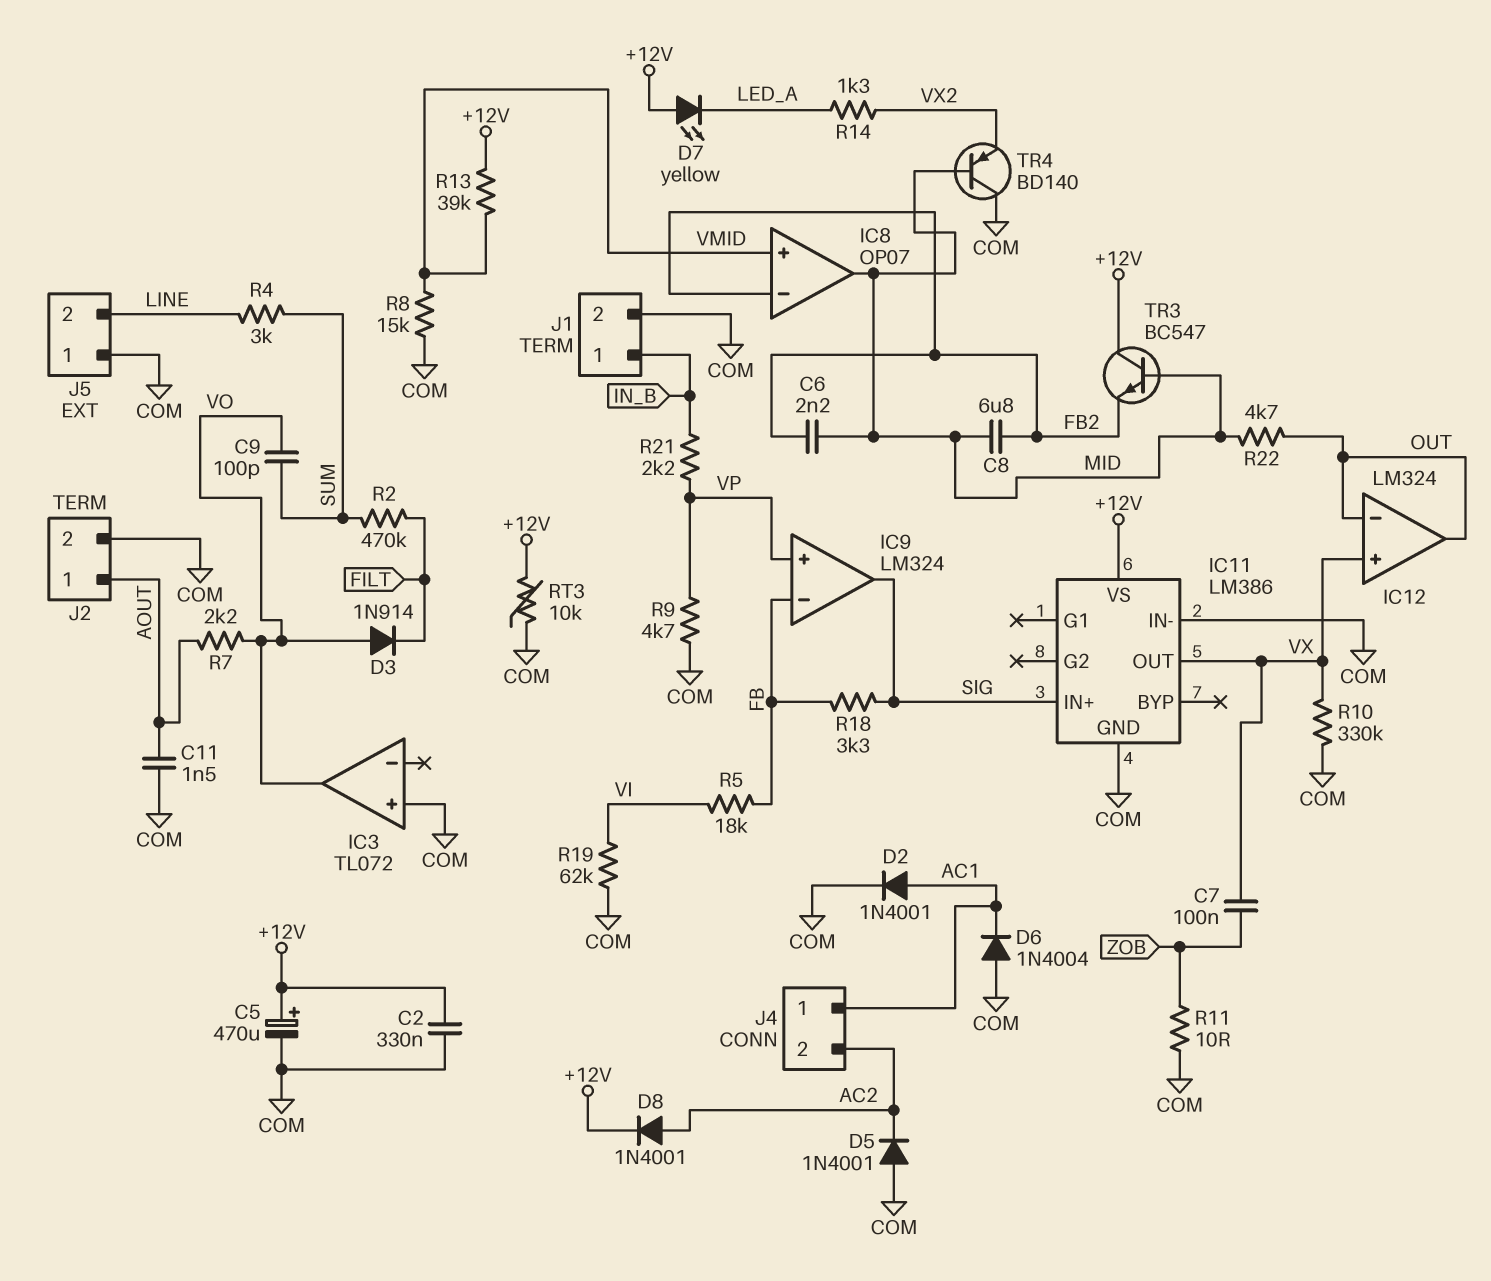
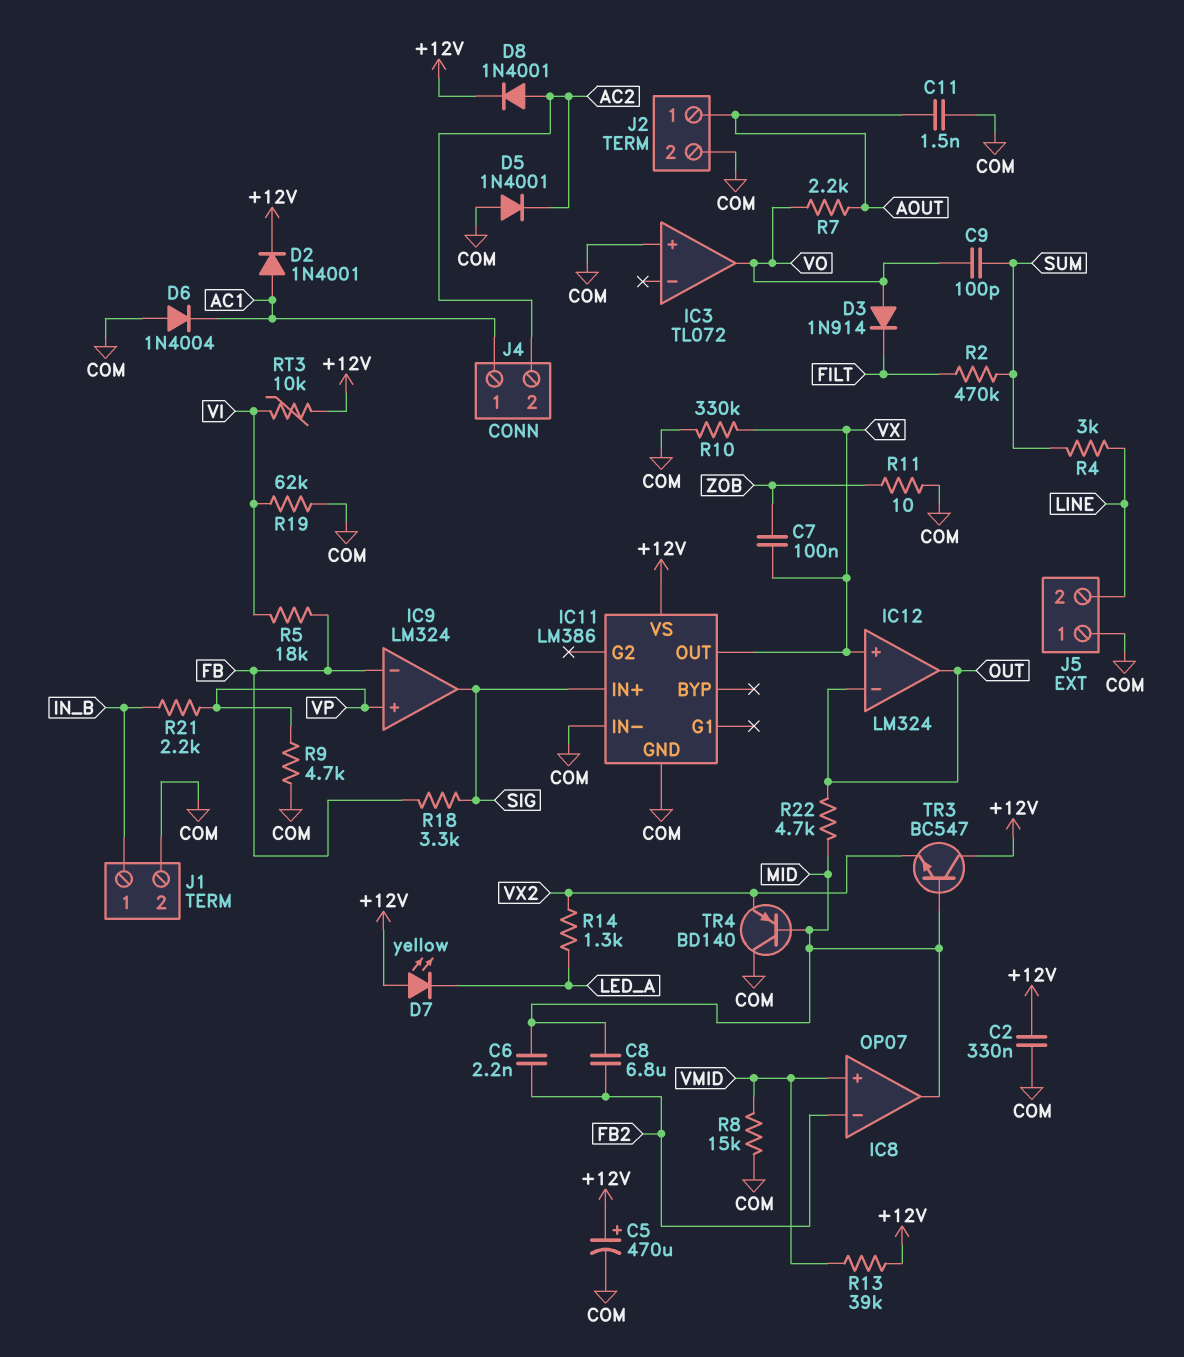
D2: diode 1N4001 (A AC1, K COM) -> diode 1N4001 (A AC1, K +12V)
RT3: 10k (+12V, COM) -> 10k (+12V, VI)
TR3: NPN BC547 (B MID, C +12V, E FB2) -> NPN BC547 (B MID, C +12V, E VX2)

